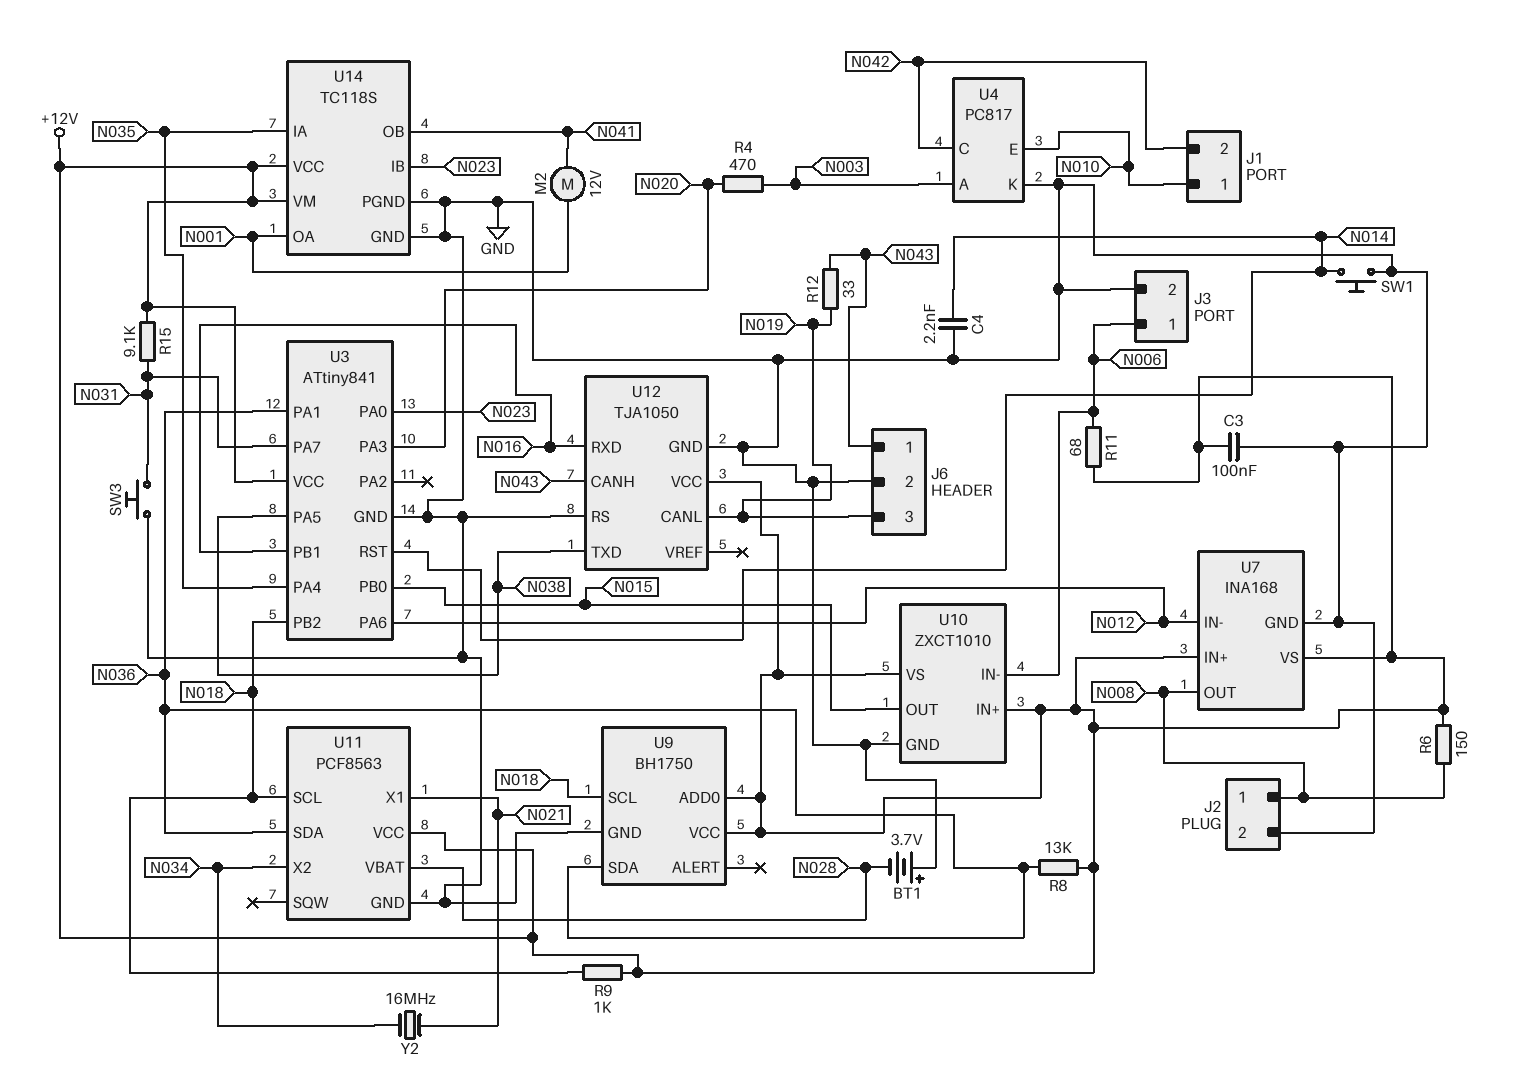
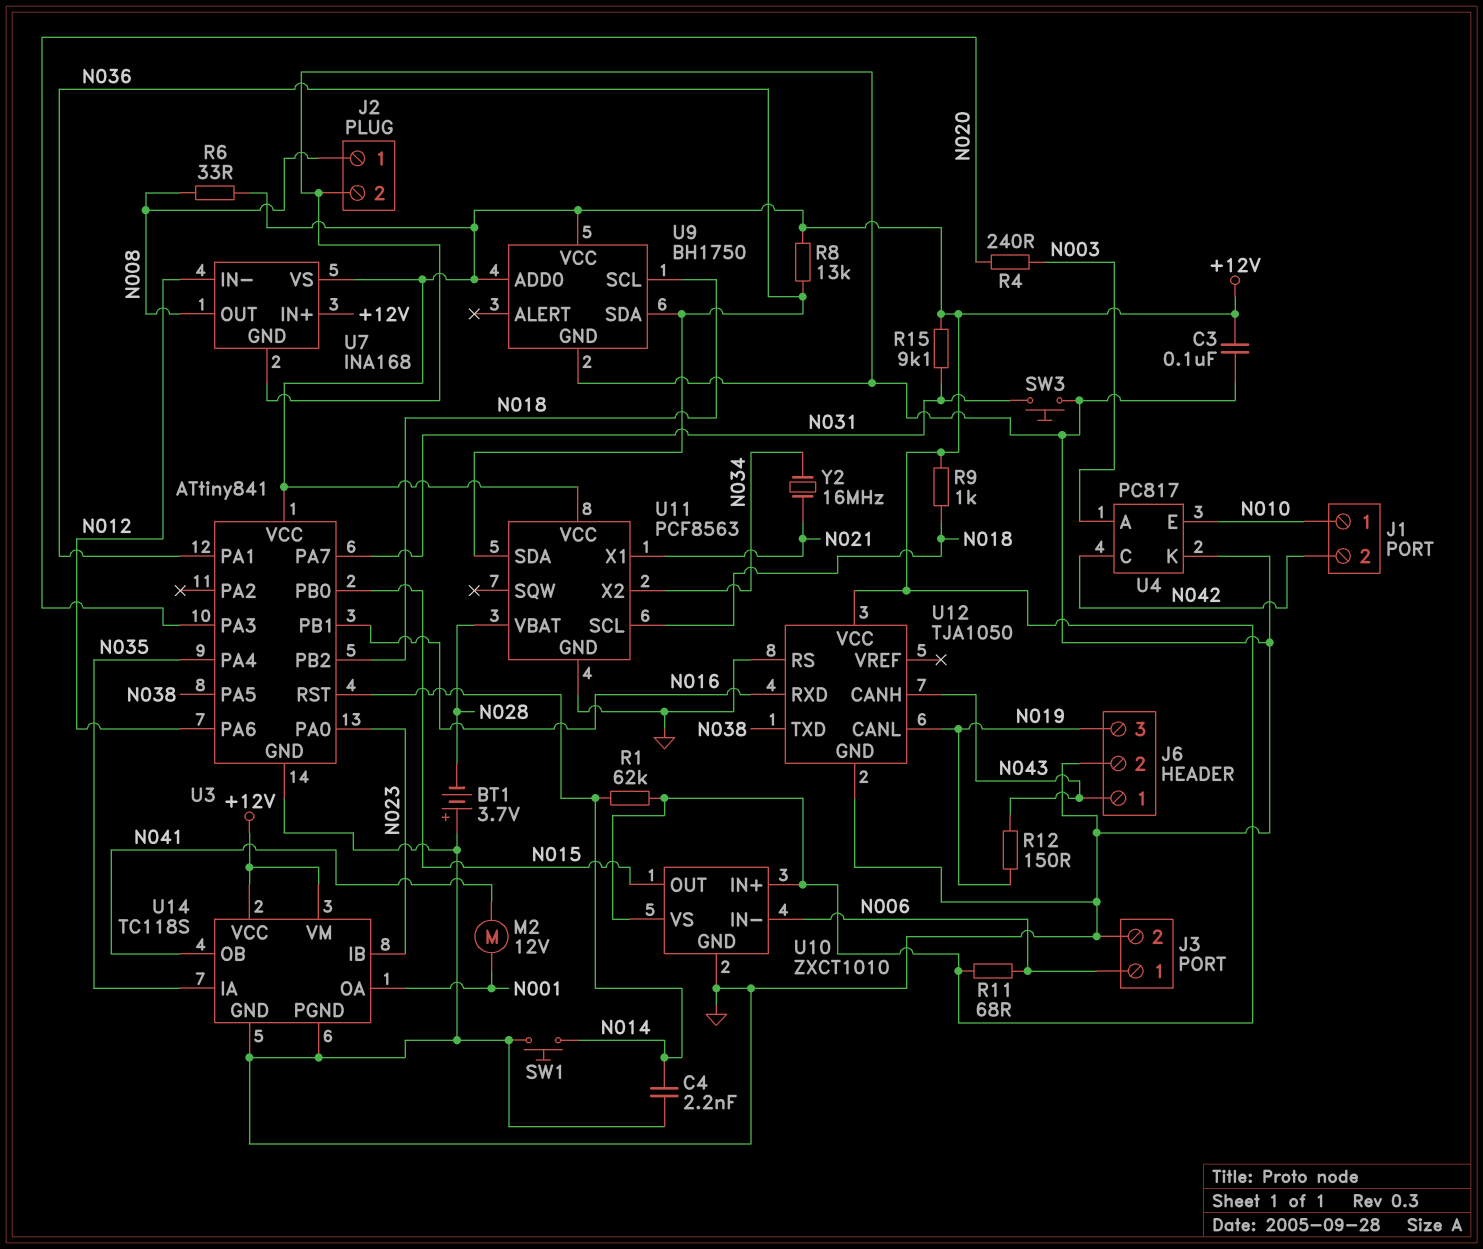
R1: none -> 62k (+12V, N014)
R4: 470 (N003, N020) -> 240 (N003, N020)
R6: 150 (+12V, N008) -> 33 (+12V, N008)
R12: 33 (N019, N043) -> 150 (N019, N043)

